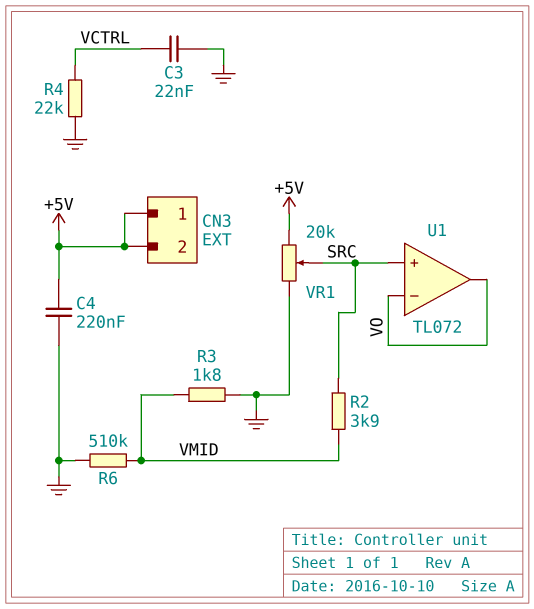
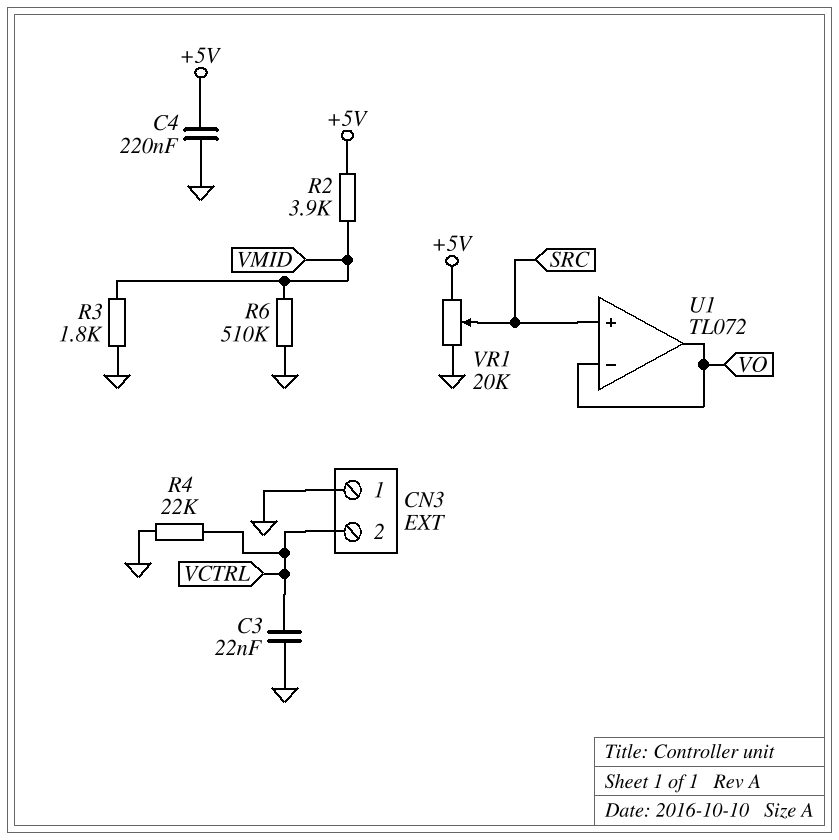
CN3 pin 1: +5V -> GND
CN3 pin 2: +5V -> VCTRL
R2: 3.9k (SRC, VMID) -> 3.9k (+5V, VMID)

